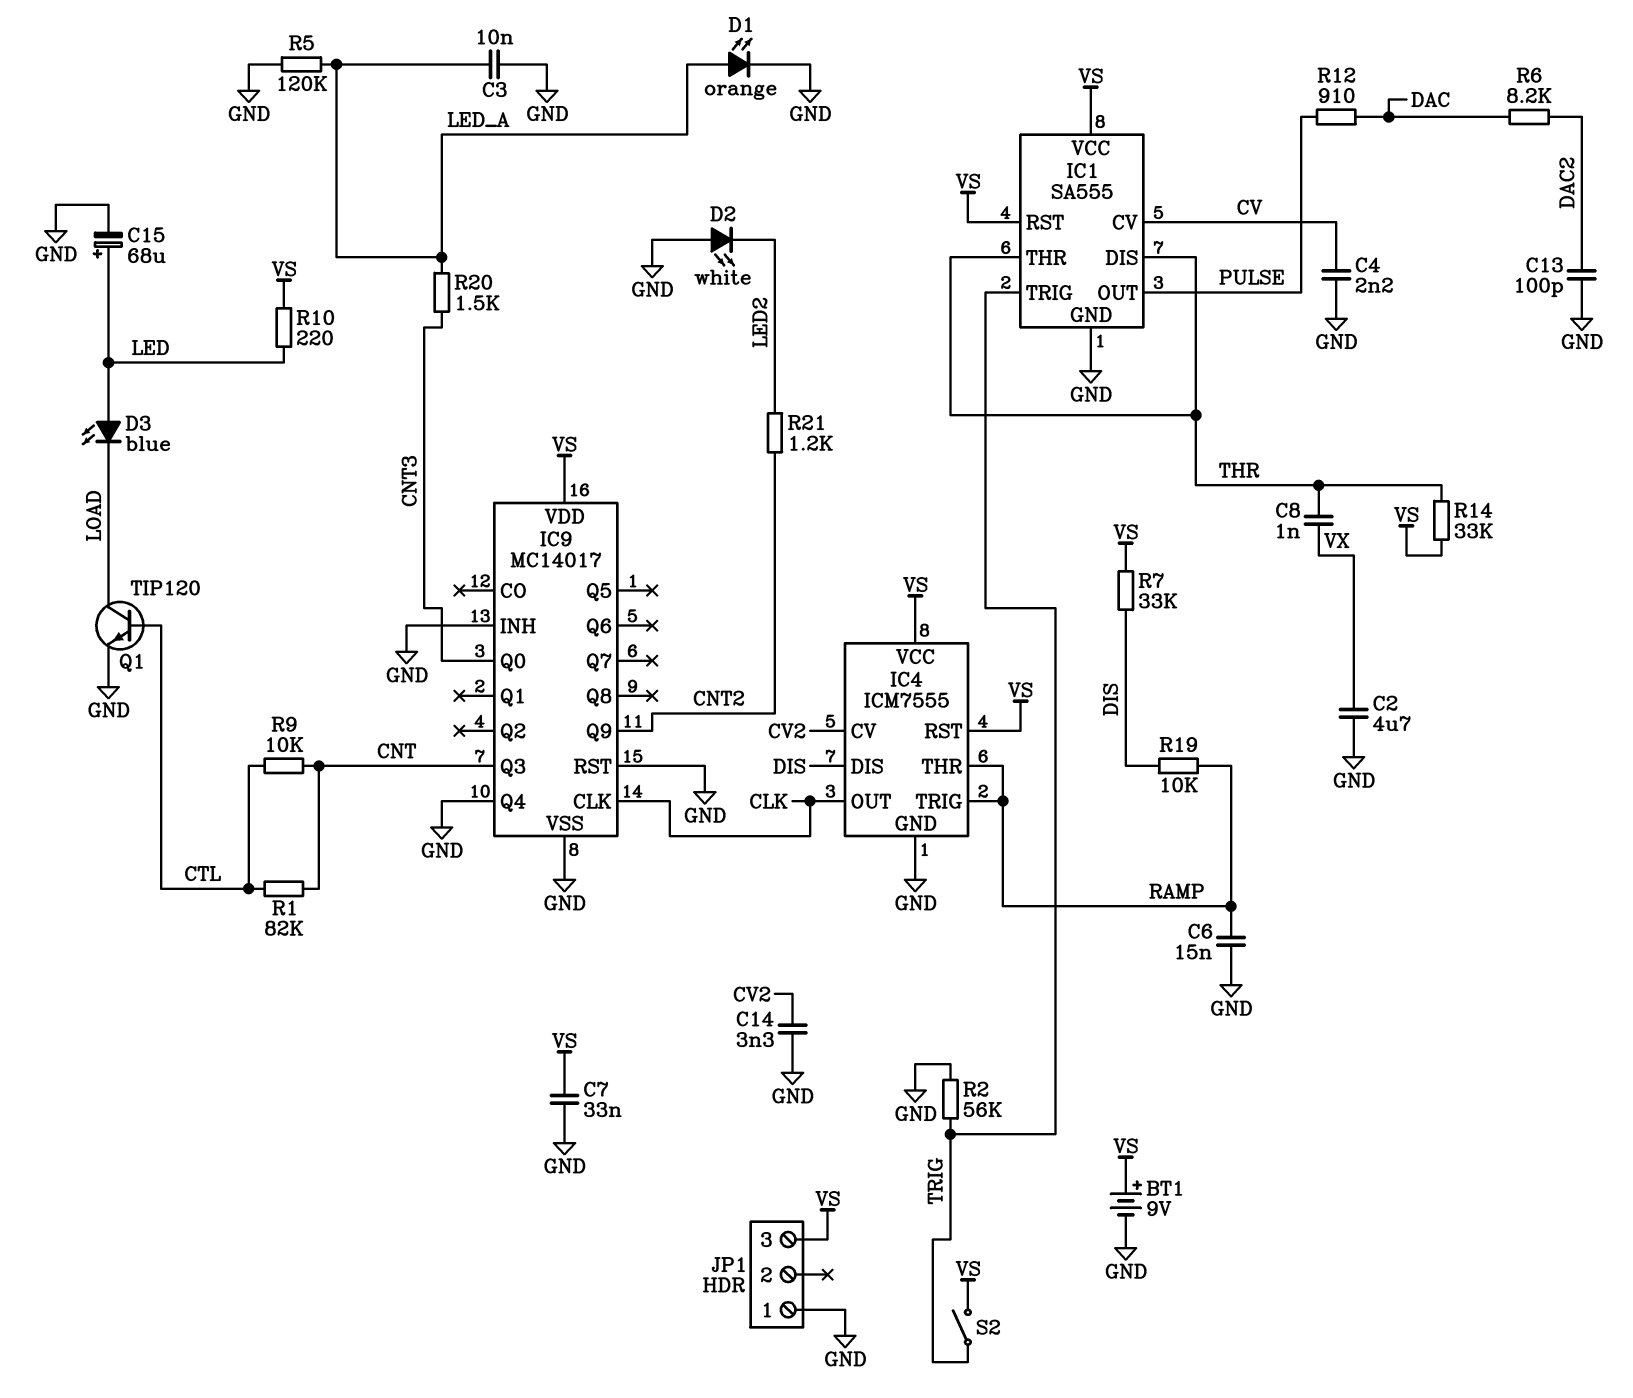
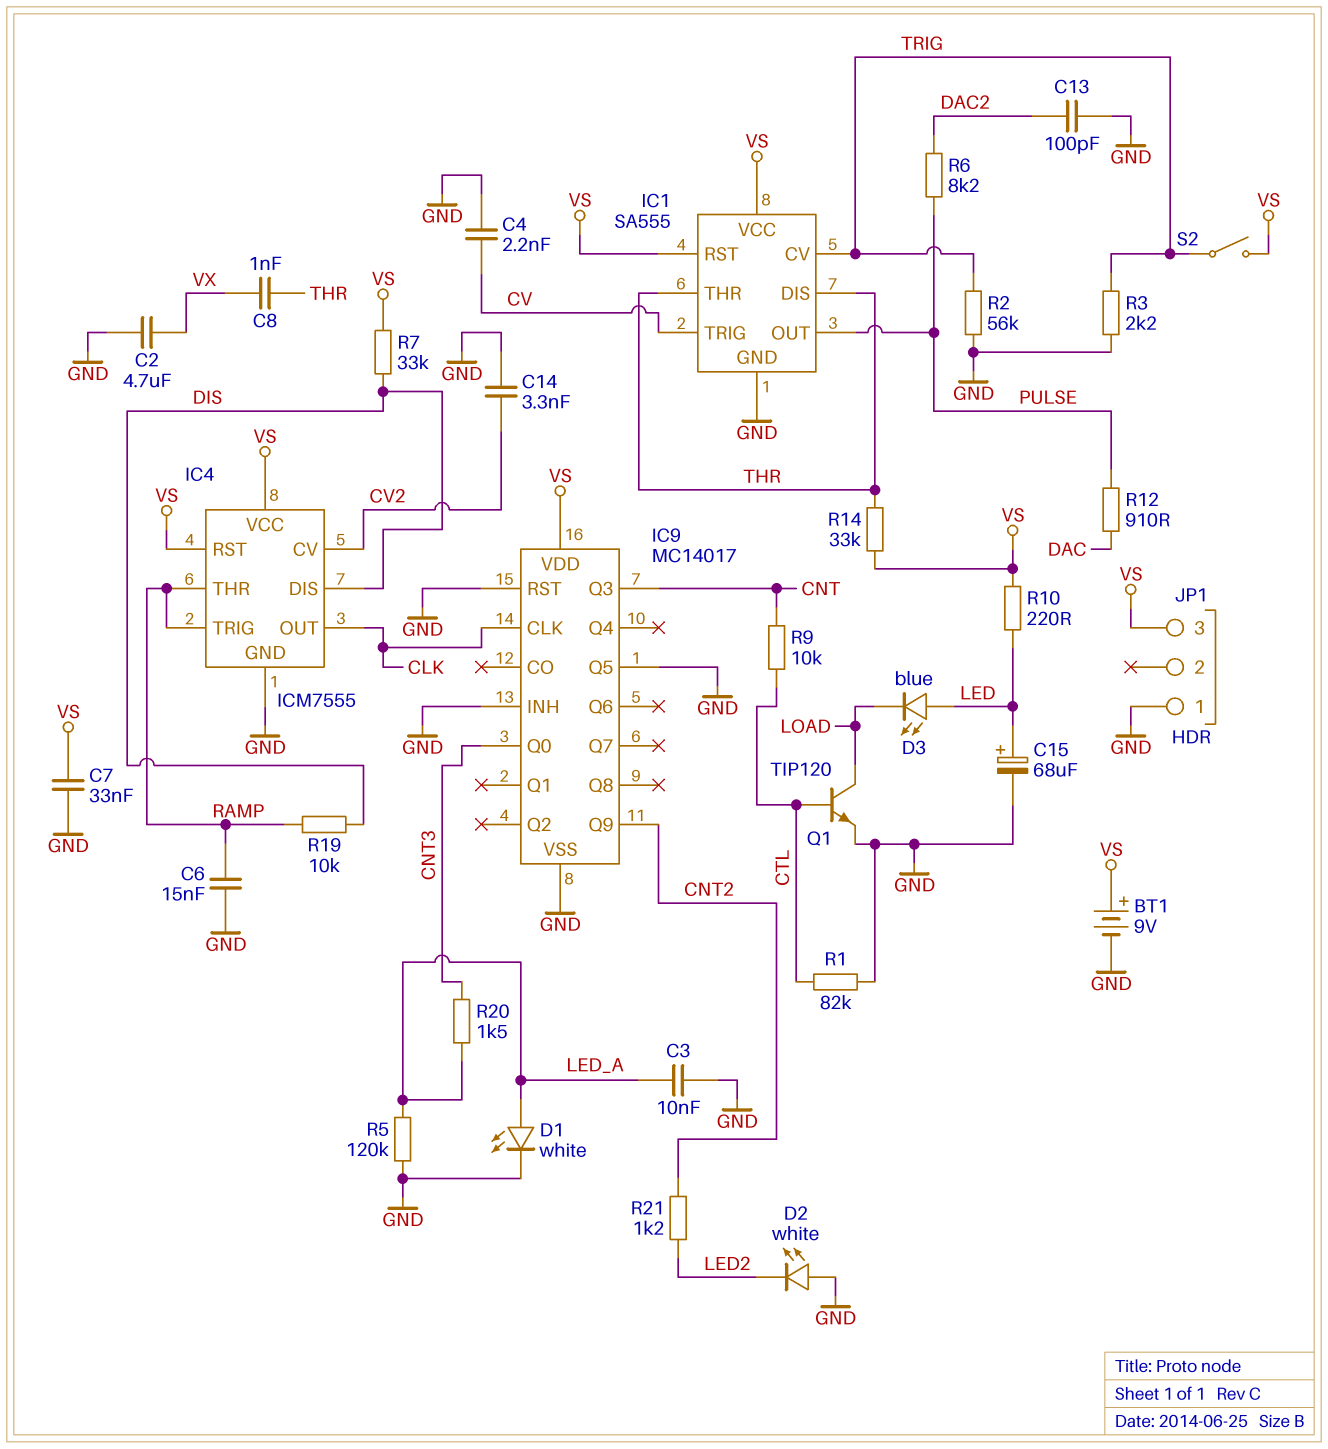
D1: LED orange (A LED_A, K GND) -> LED white (A LED_A, K GND)
IC1 pin CV: CV -> TRIG
IC1 pin TRIG: TRIG -> CV
IC9 pin Q4: GND -> none
IC9 pin Q5: none -> GND
R1: 82k (CNT, CTL) -> 82k (CTL, GND)
R3: none -> 2.2k (GND, TRIG)
R6: 8.2k (DAC, DAC2) -> 8.2k (DAC2, PULSE)

